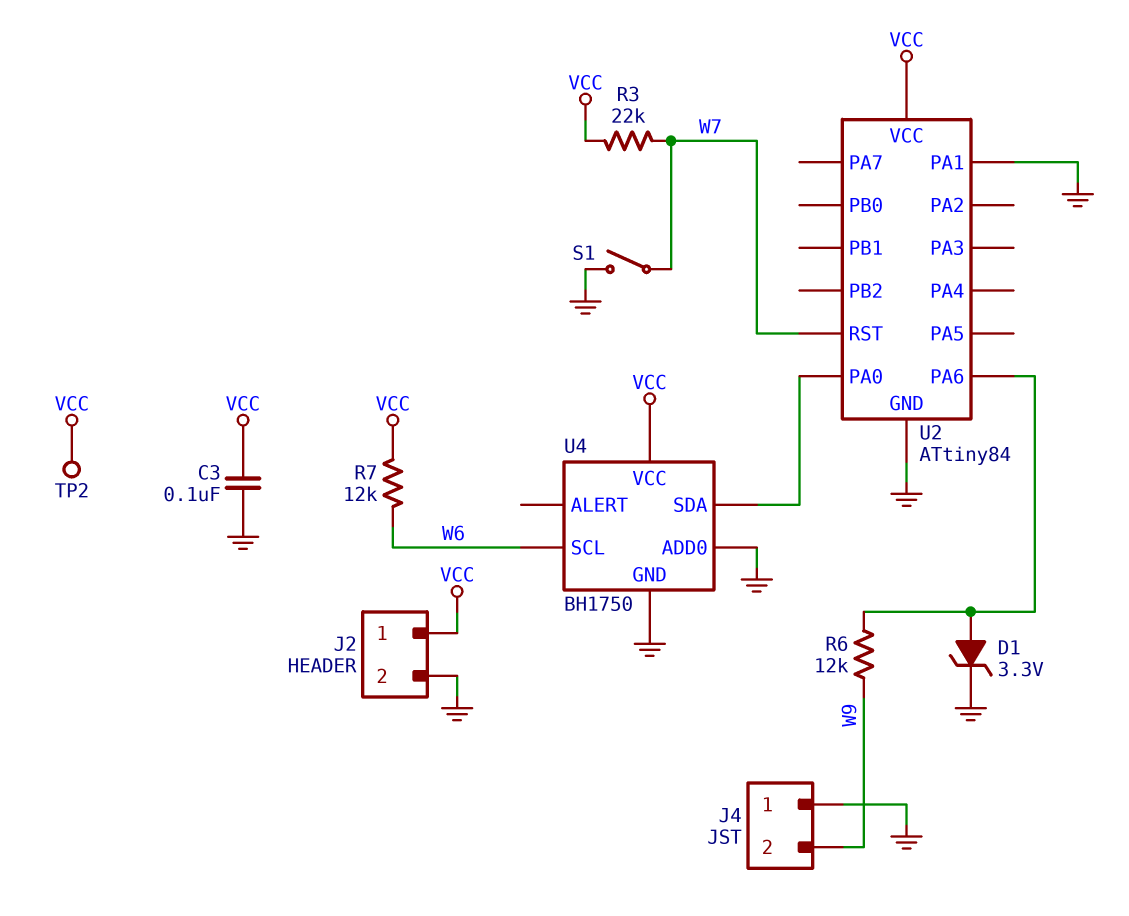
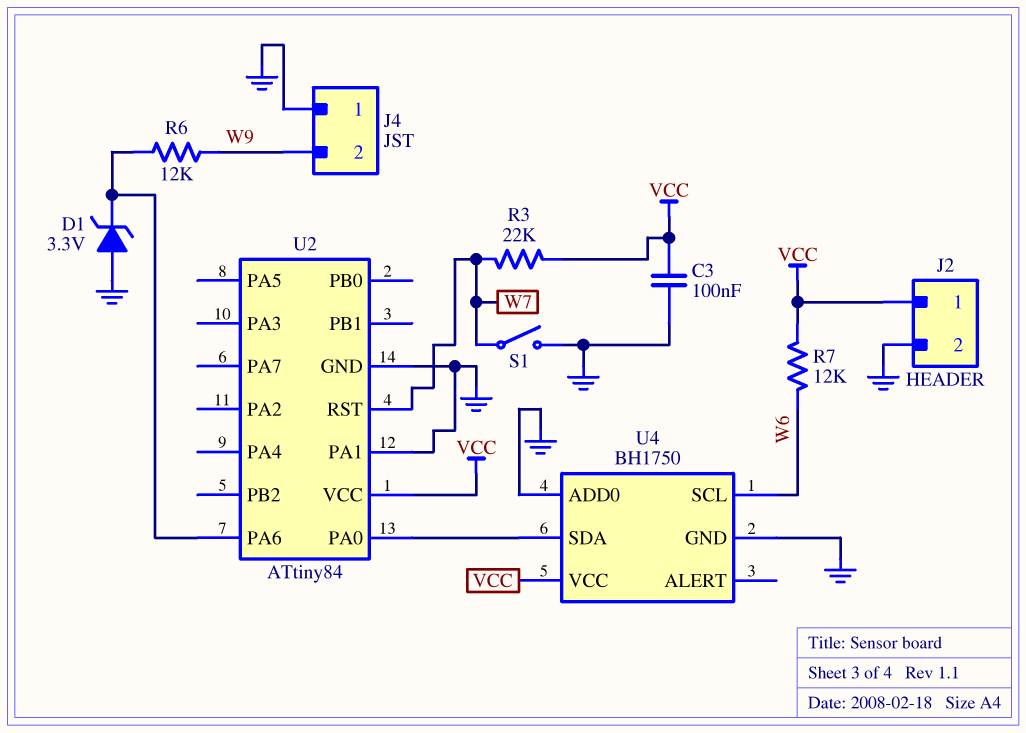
D1: zener 3.3V (A U2/PA6, K GND) -> zener 3.3V (A GND, K U2/PA6)
TP2: test point (VCC) -> none

